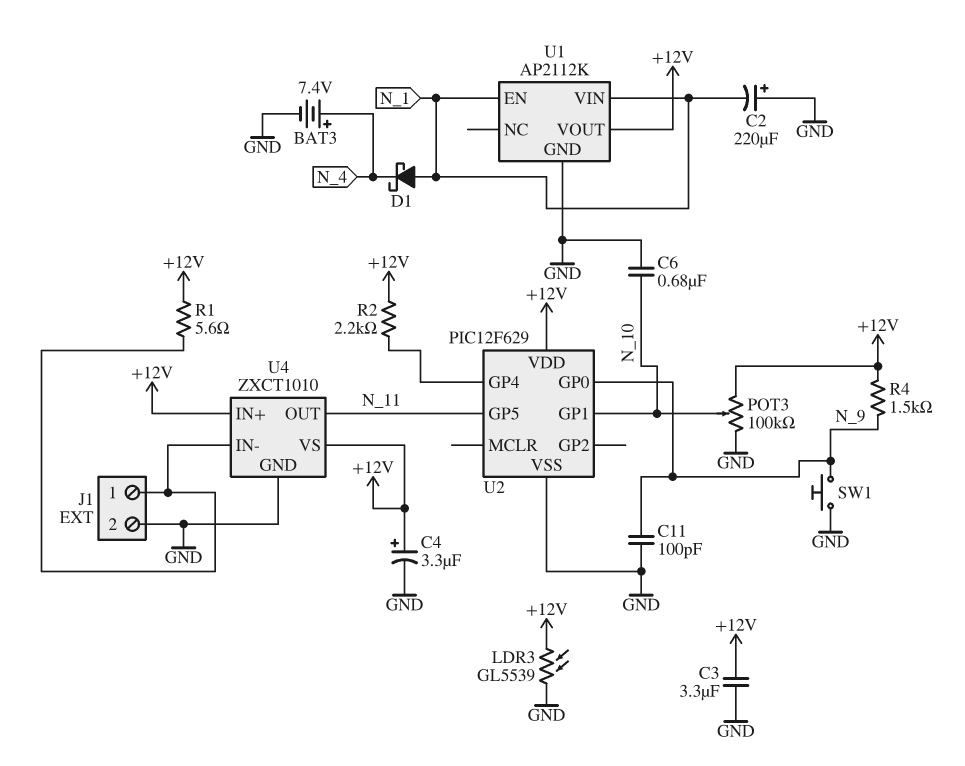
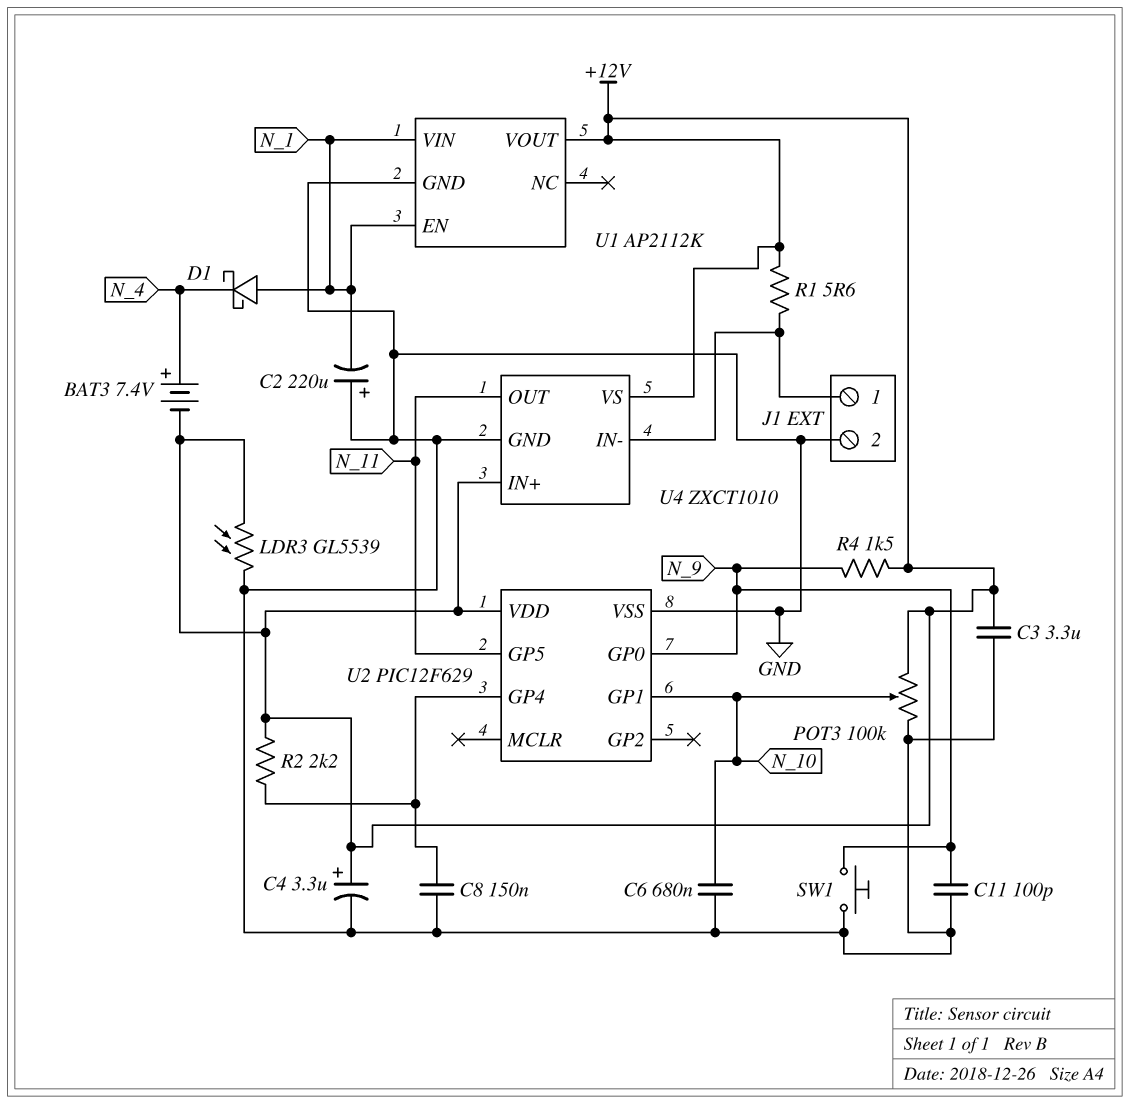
BAT3: 7.4V (plus N_4, minus GND) -> 7.4V (plus N_4, minus +12V)
C8: none -> 150nF (GND, U2/GP4)

